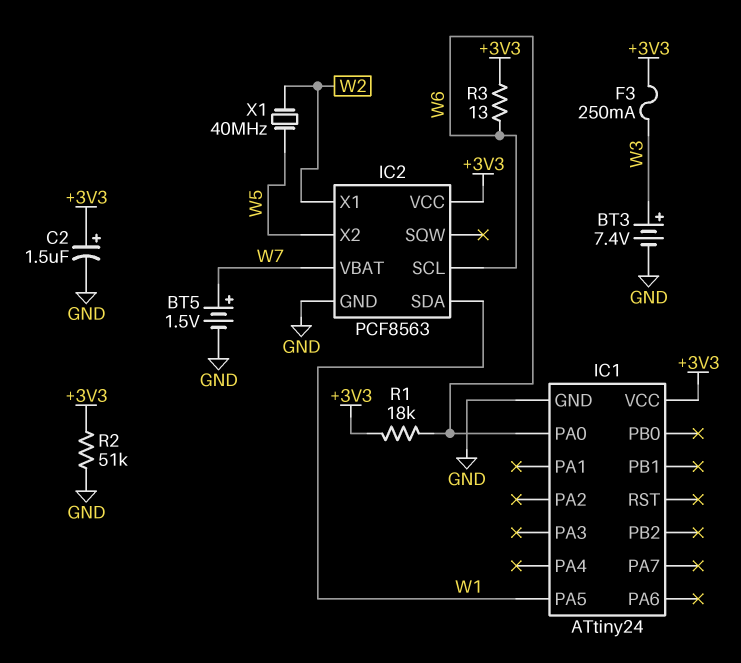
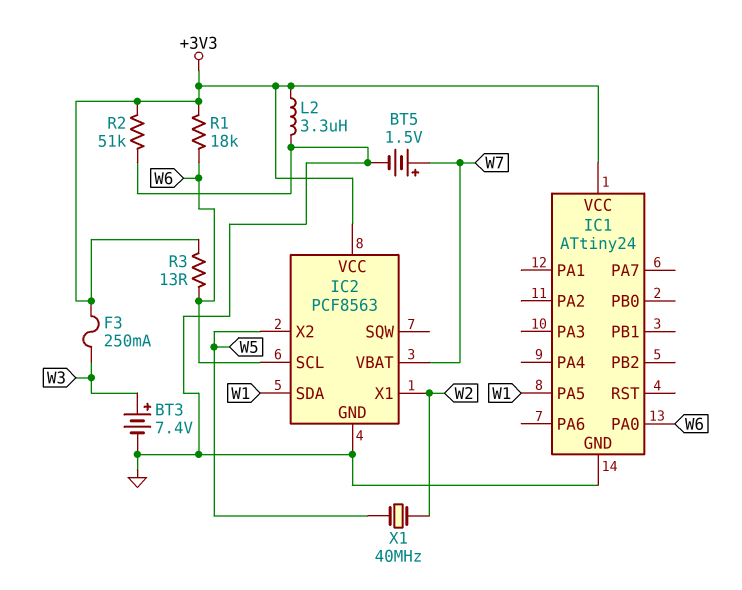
C2: 1.5uF (plus +3V3, minus GND) -> none
L2: none -> 3.3uH (+3V3, GND)

